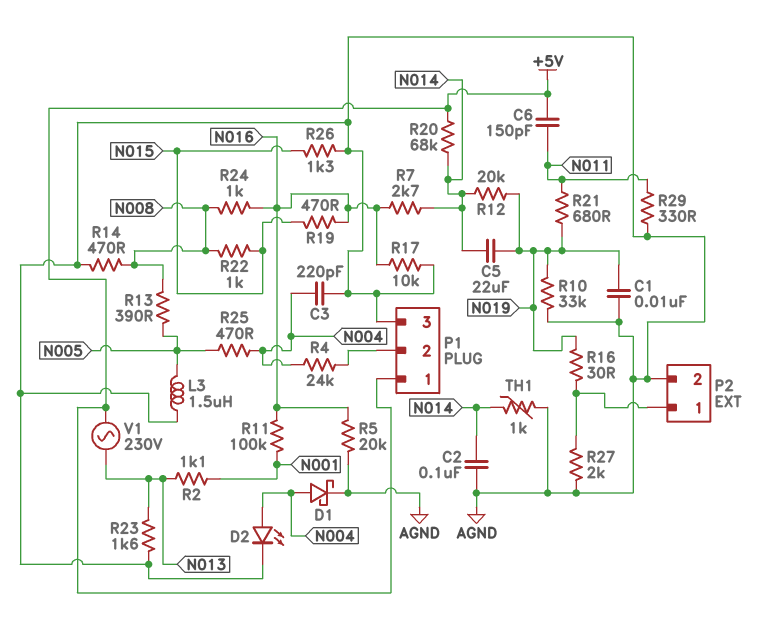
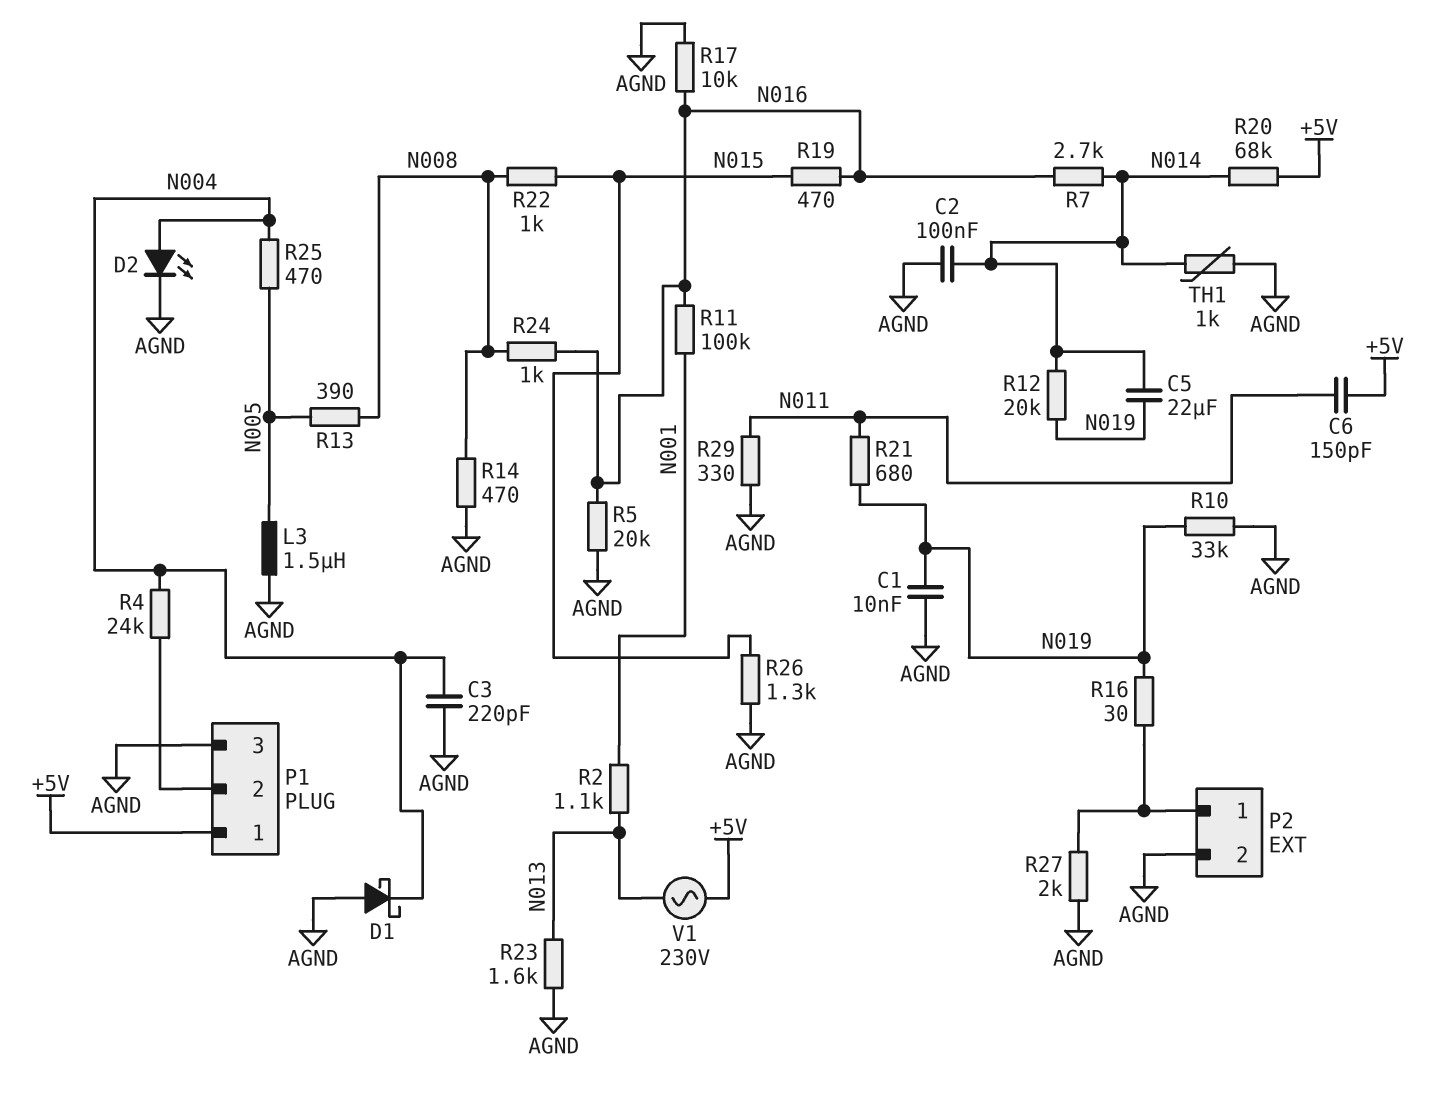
D1: schottky (A N004, K AGND) -> schottky (A AGND, K N004)

